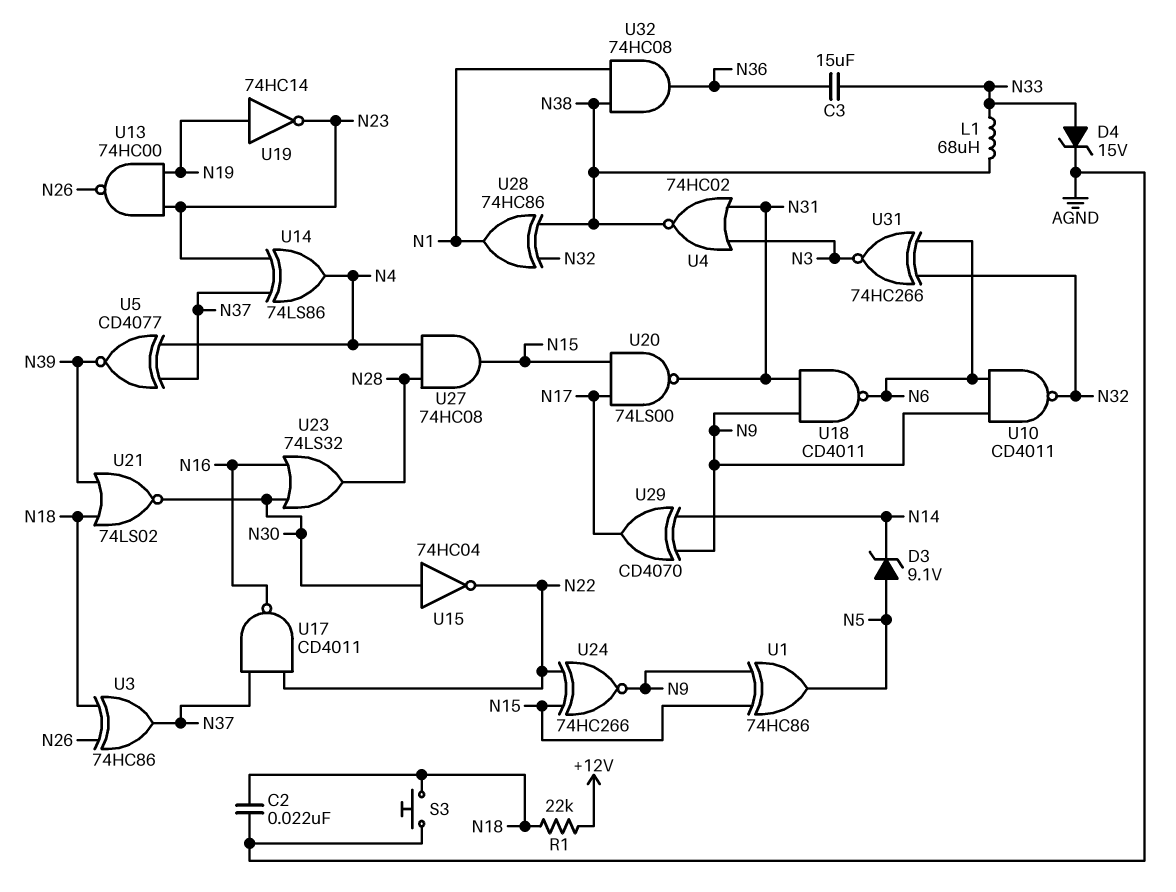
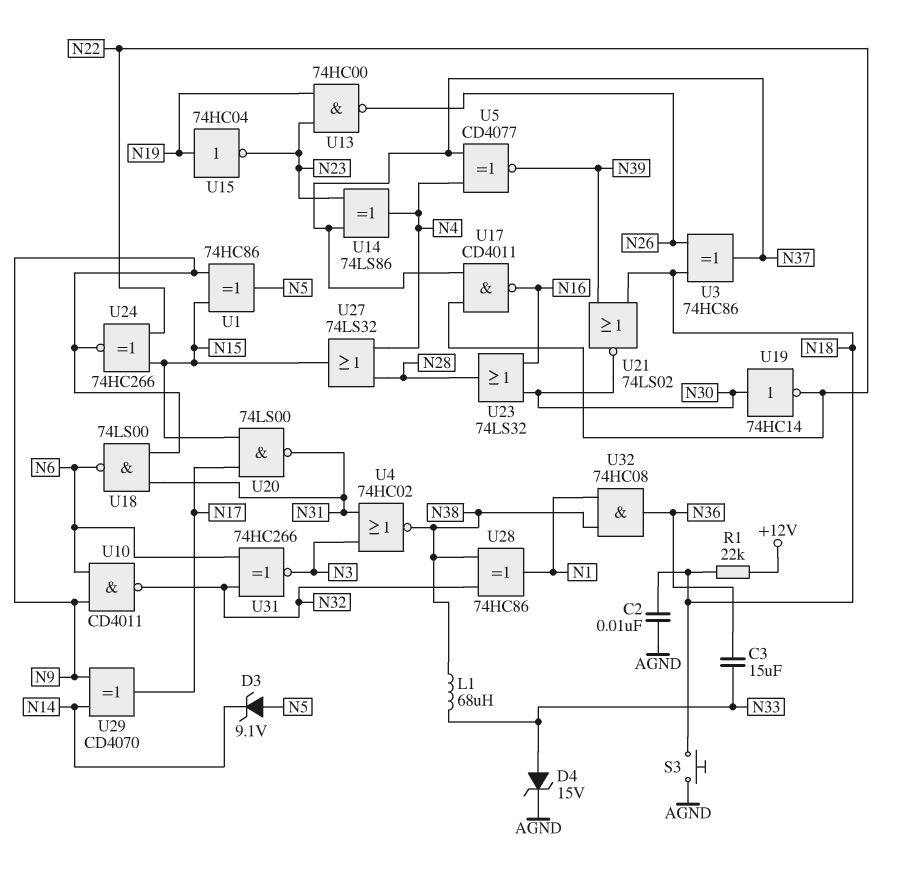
C2: 22nF (AGND, N18) -> 10nF (AGND, N18)
U15: NOT 74HC04 (in N30, out N22) -> NOT 74HC04 (in N19, out N23)
U18: NAND CD4011 (in N9, in N31, out N6) -> NAND 74LS00 (in N9, in N31, out N6)
U19: NOT 74HC14 (in N19, out N23) -> NOT 74HC14 (in N30, out N22)
U27: AND 74HC08 (in N4, in N28, out N15) -> OR 74LS32 (in N4, in N28, out N15)

